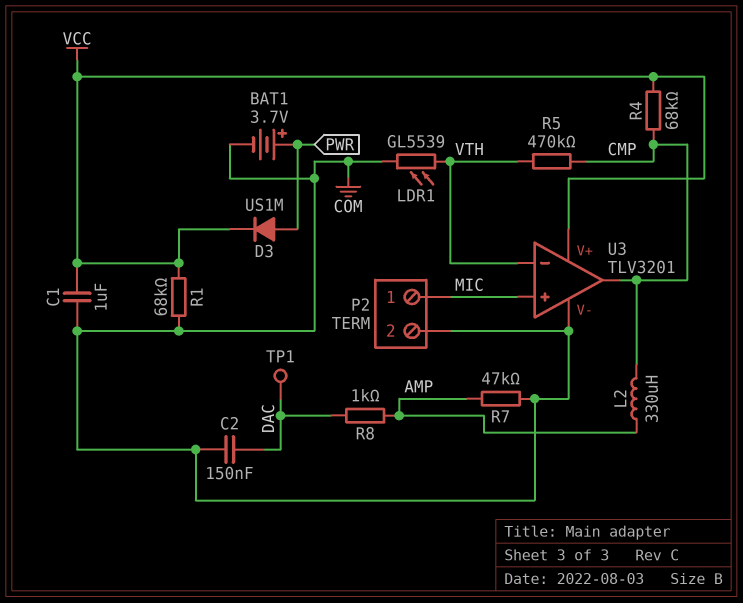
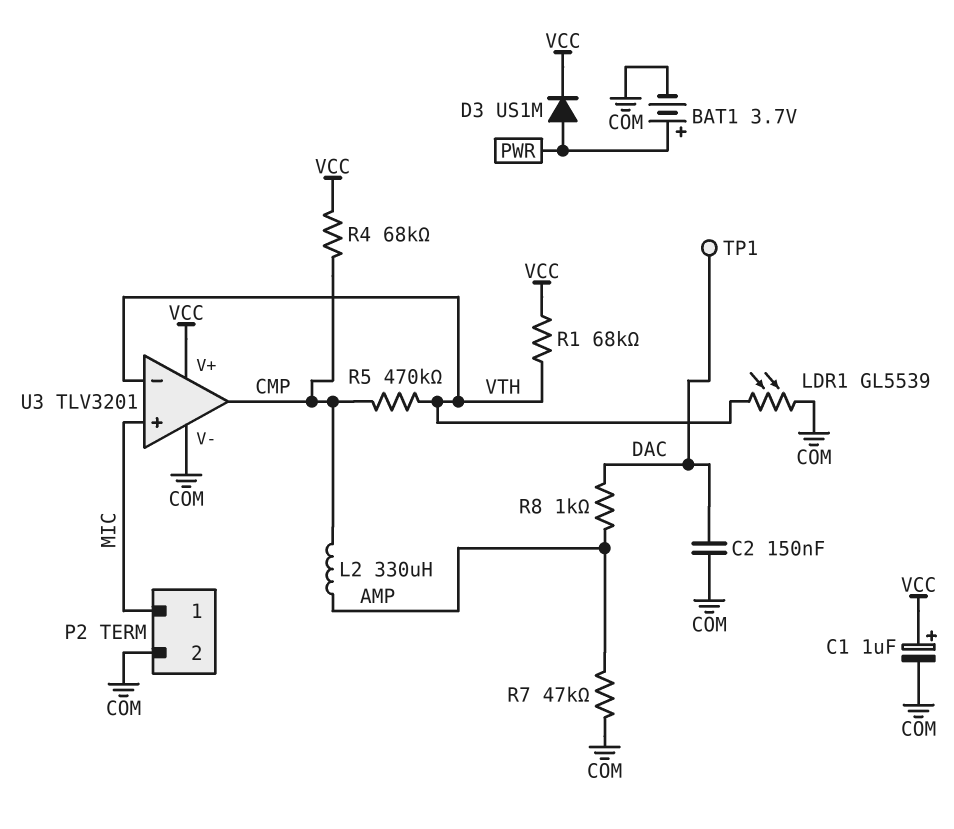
C1: 1uF (COM, VCC) -> 1uF (plus VCC, minus COM)
R1: 68k (COM, VCC) -> 68k (VCC, VTH)

